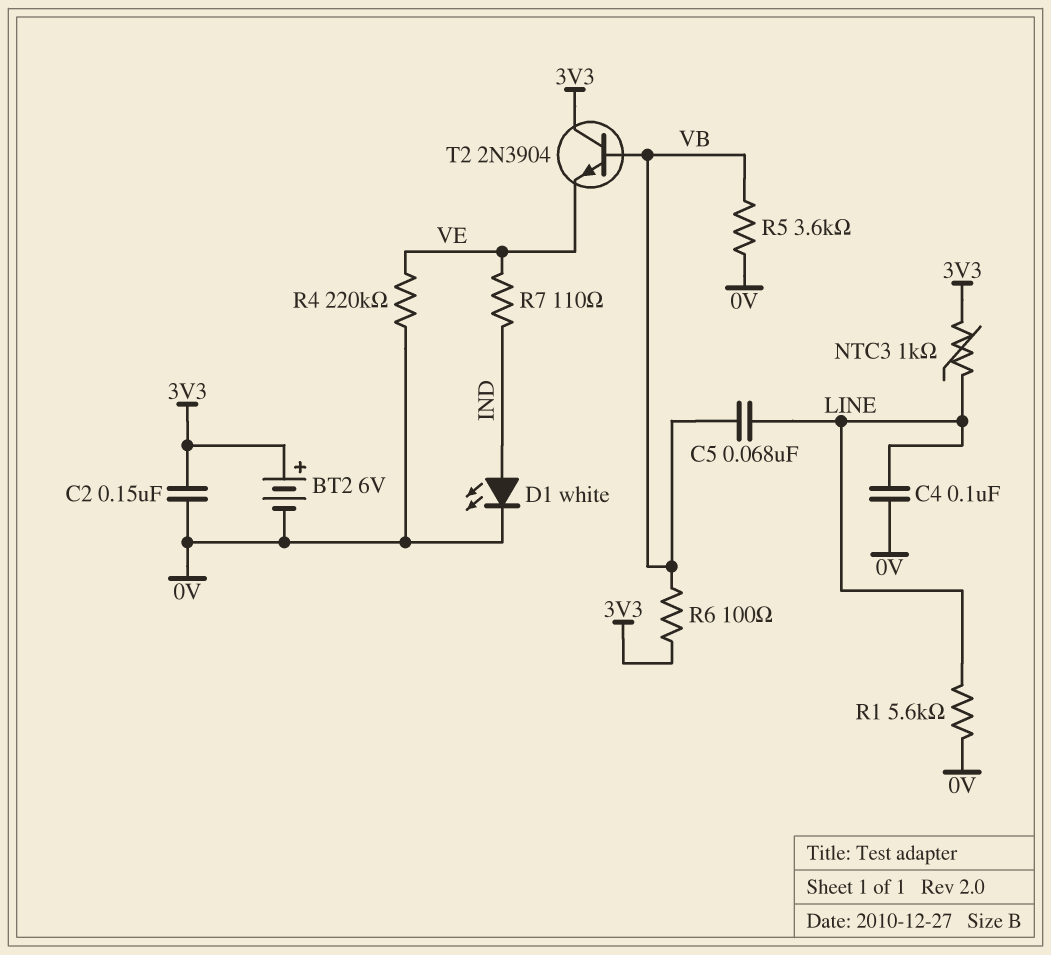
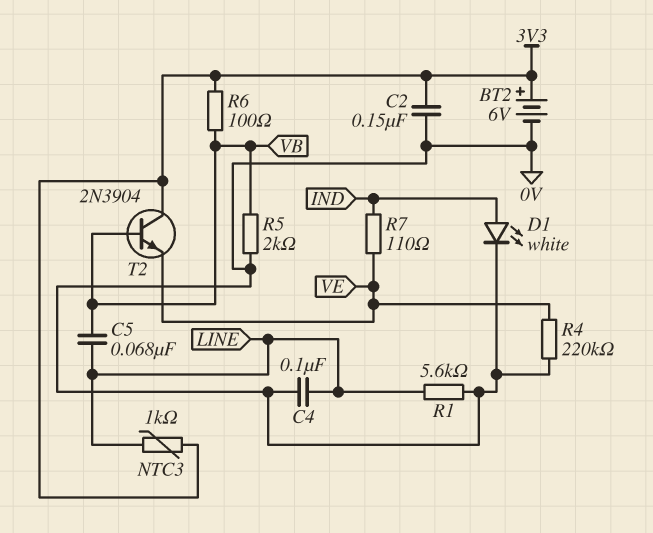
R5: 3.6k (0V, VB) -> 2k (0V, VB)

